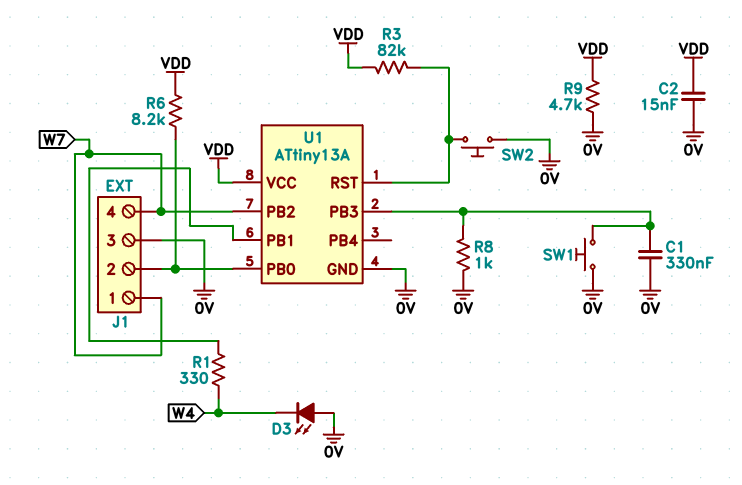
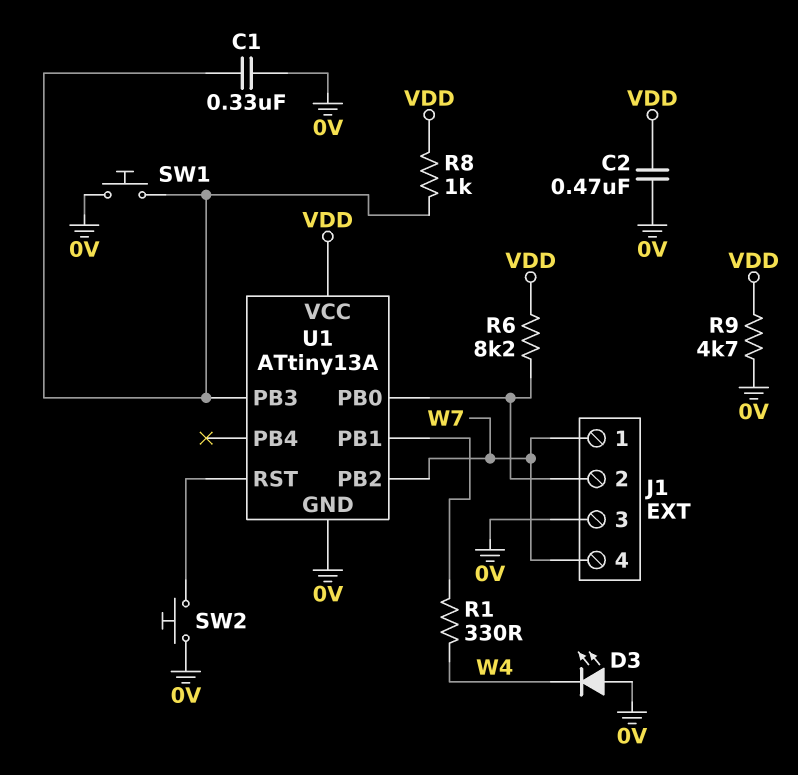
C2: 15nF (0V, VDD) -> 470nF (0V, VDD)
R3: 82k (U1/RST, VDD) -> none
R8: 1k (0V, U1/PB3) -> 1k (U1/PB3, VDD)

